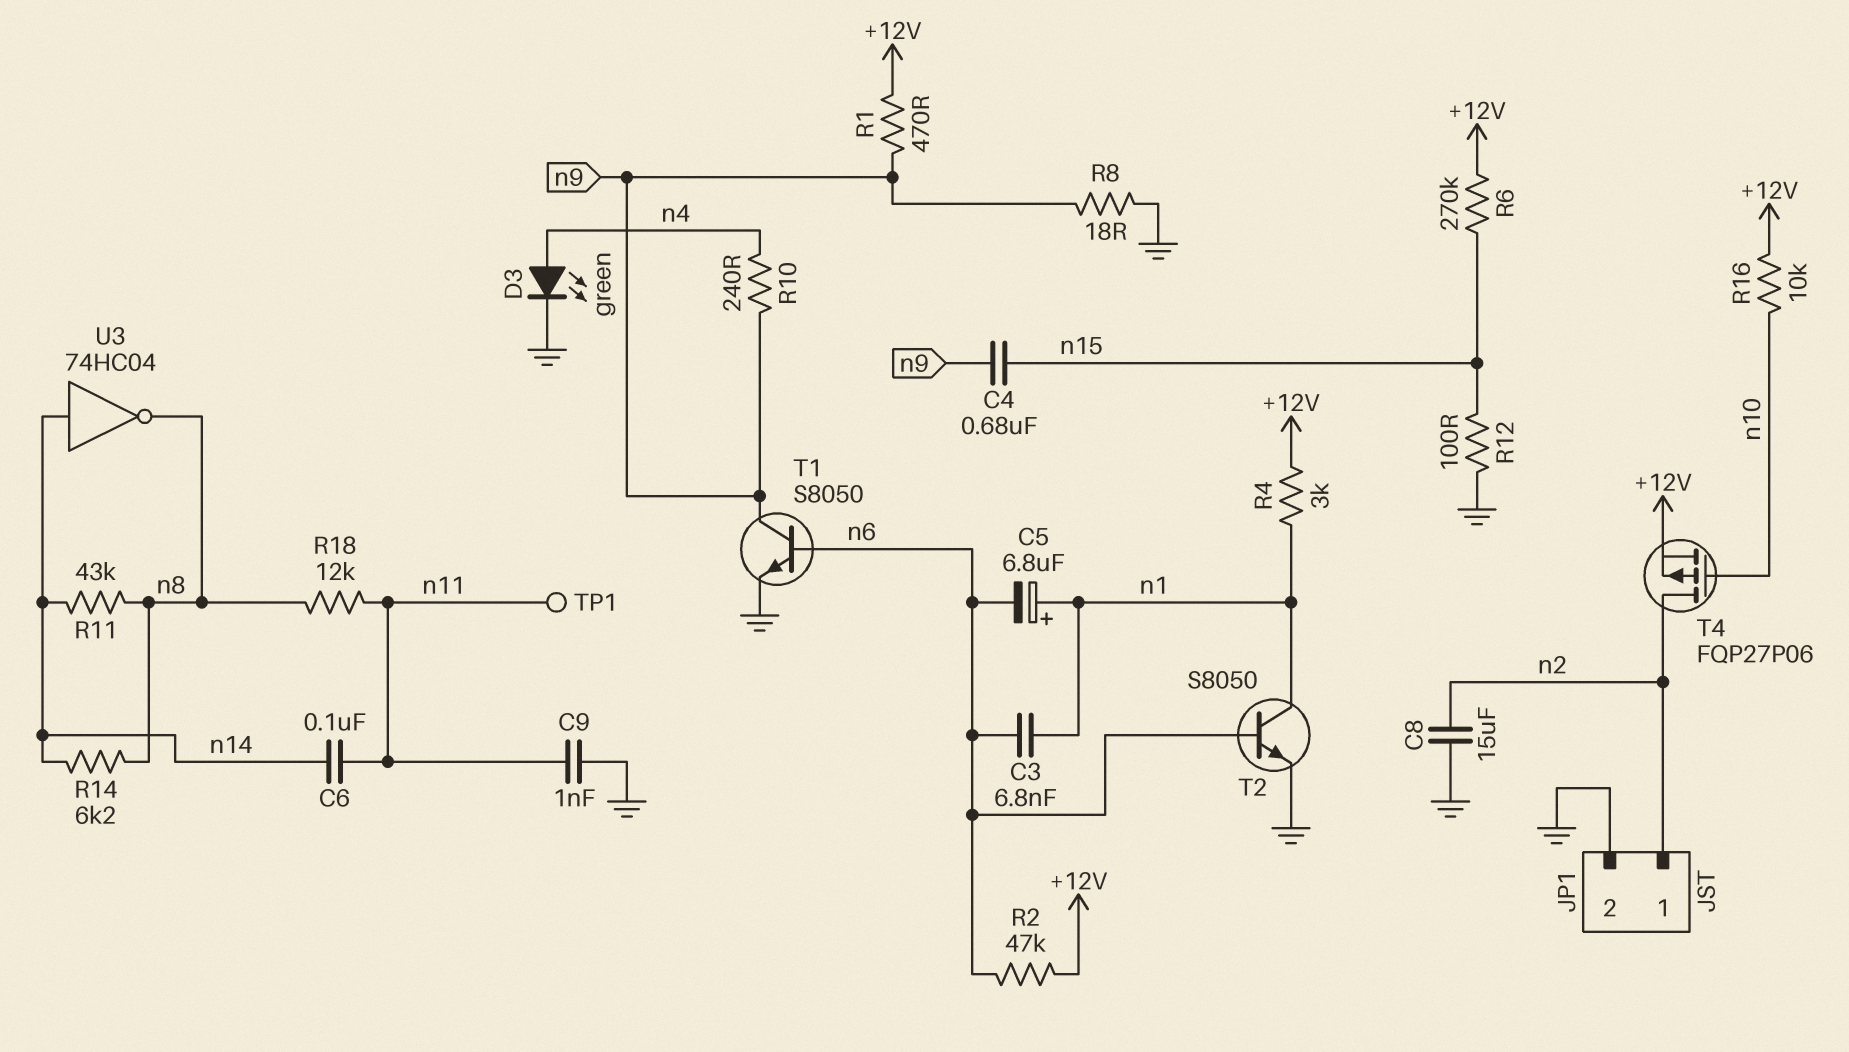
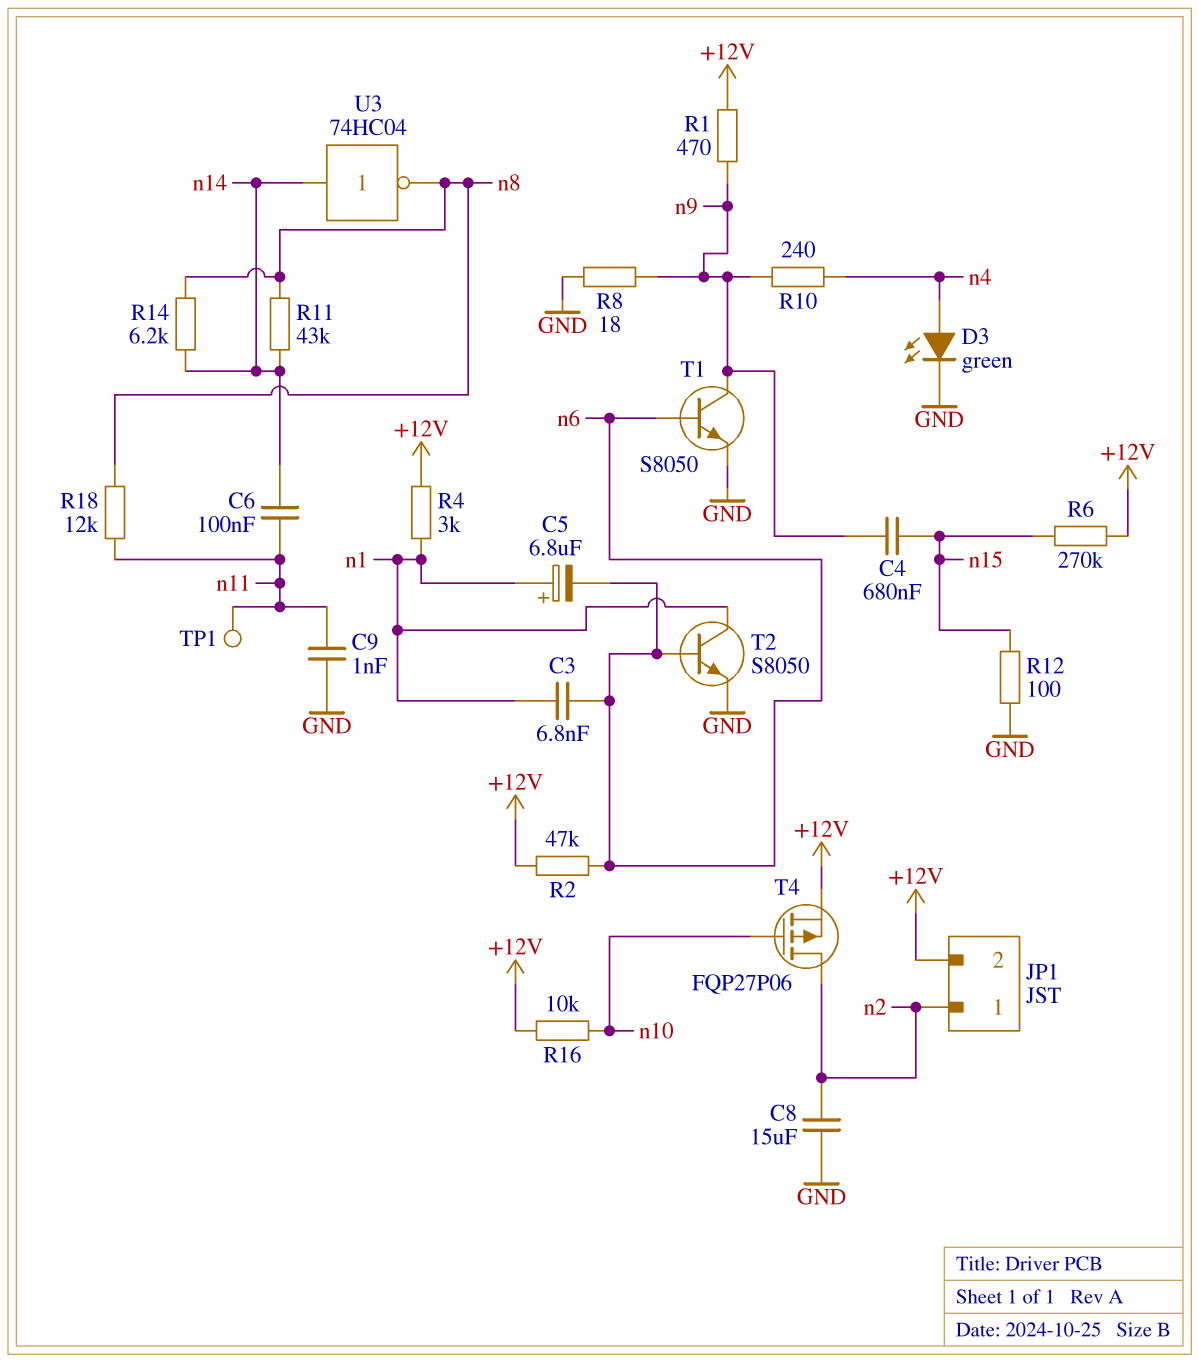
JP1 pin 2: GND -> +12V

